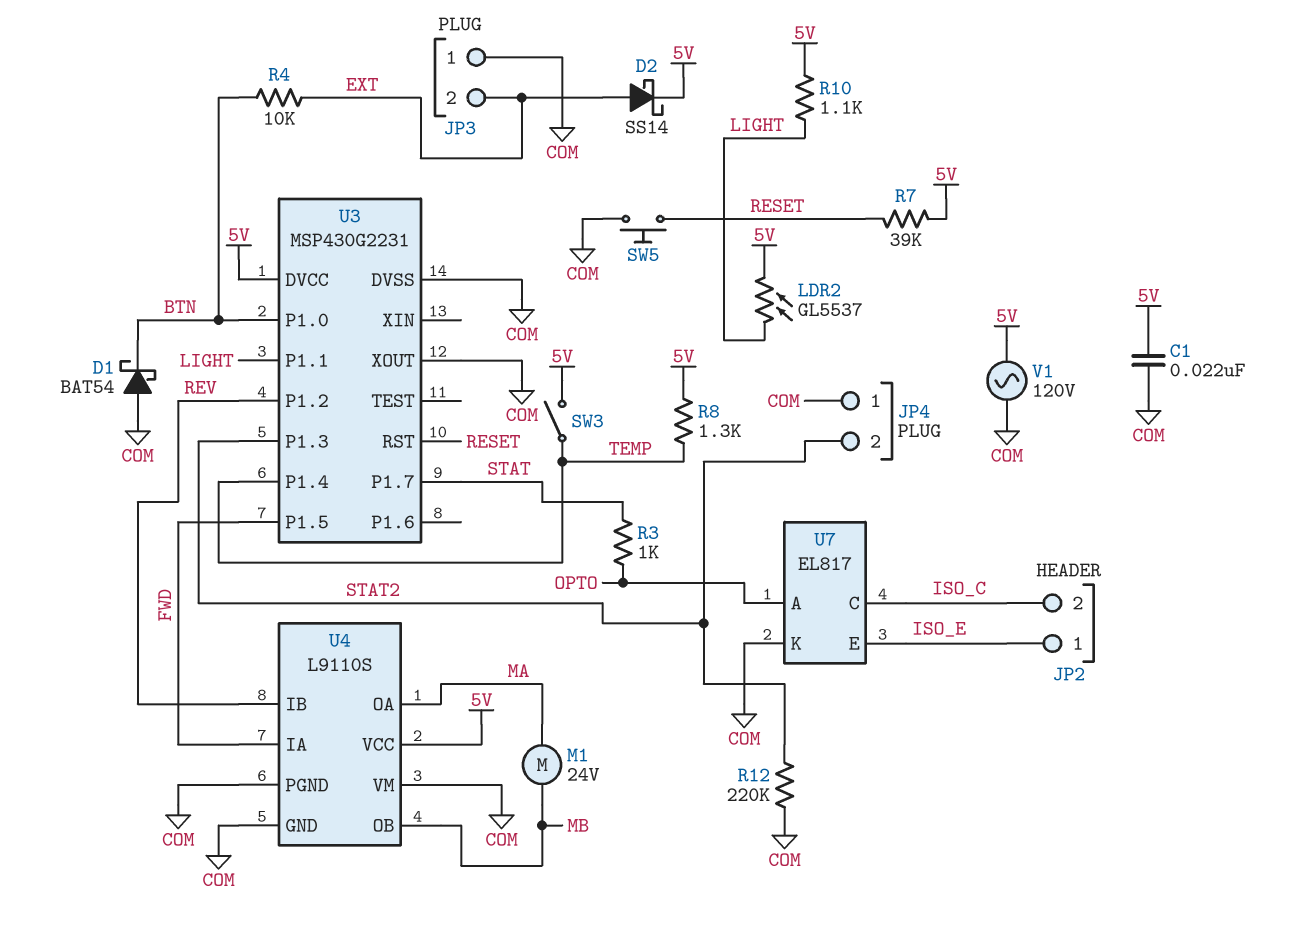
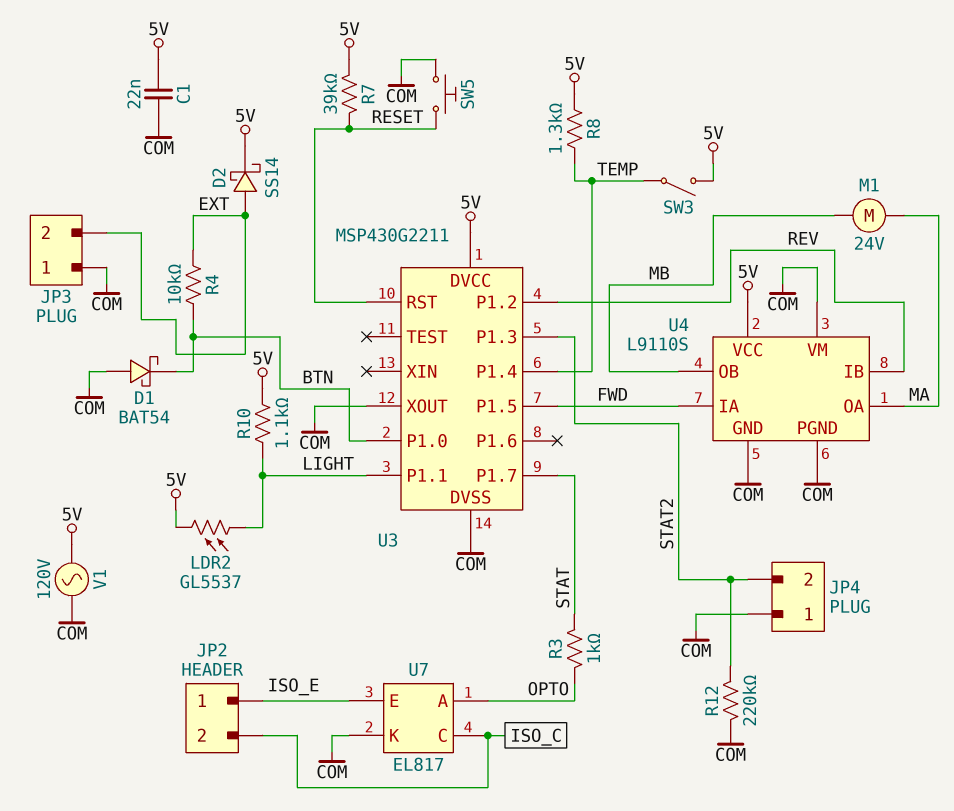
U3: MSP430G2231 -> MSP430G2211

